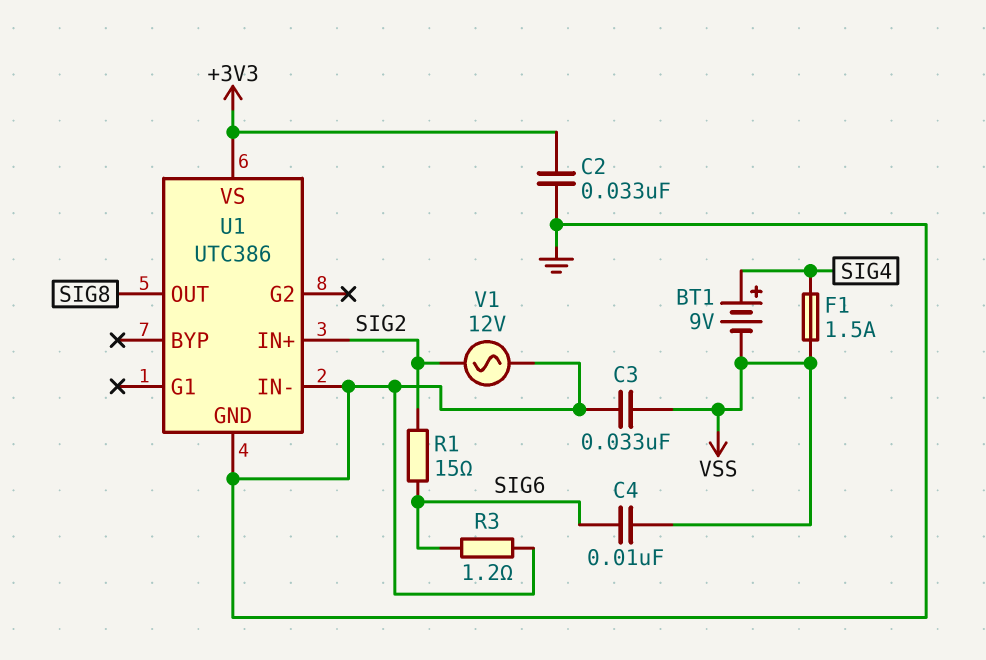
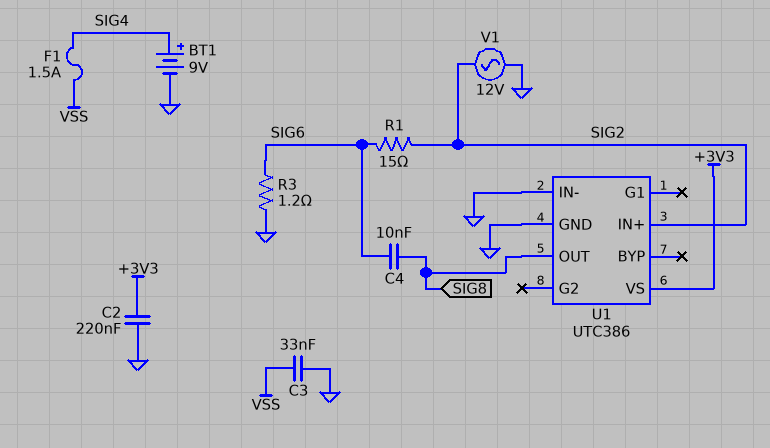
BT1: 9V (plus SIG4, minus VSS) -> 9V (plus SIG4, minus GND)
C2: 33nF (+3V3, GND) -> 220nF (+3V3, GND)
C4: 10nF (SIG6, VSS) -> 10nF (SIG6, SIG8)

